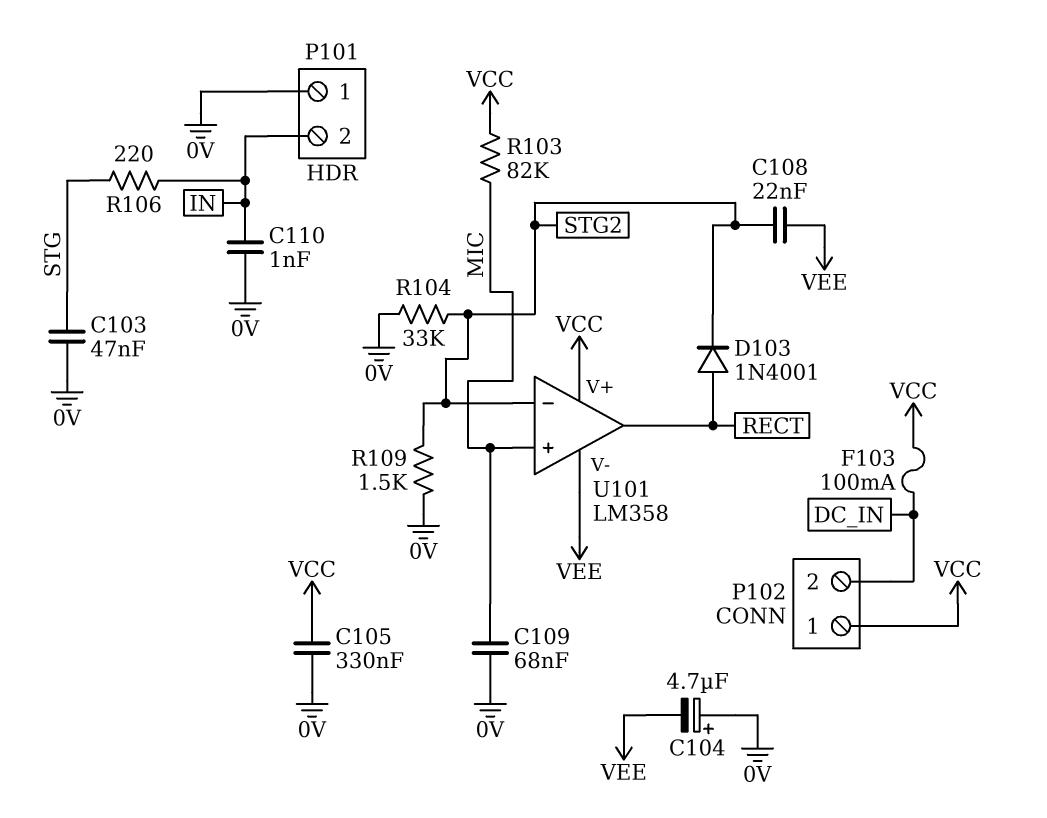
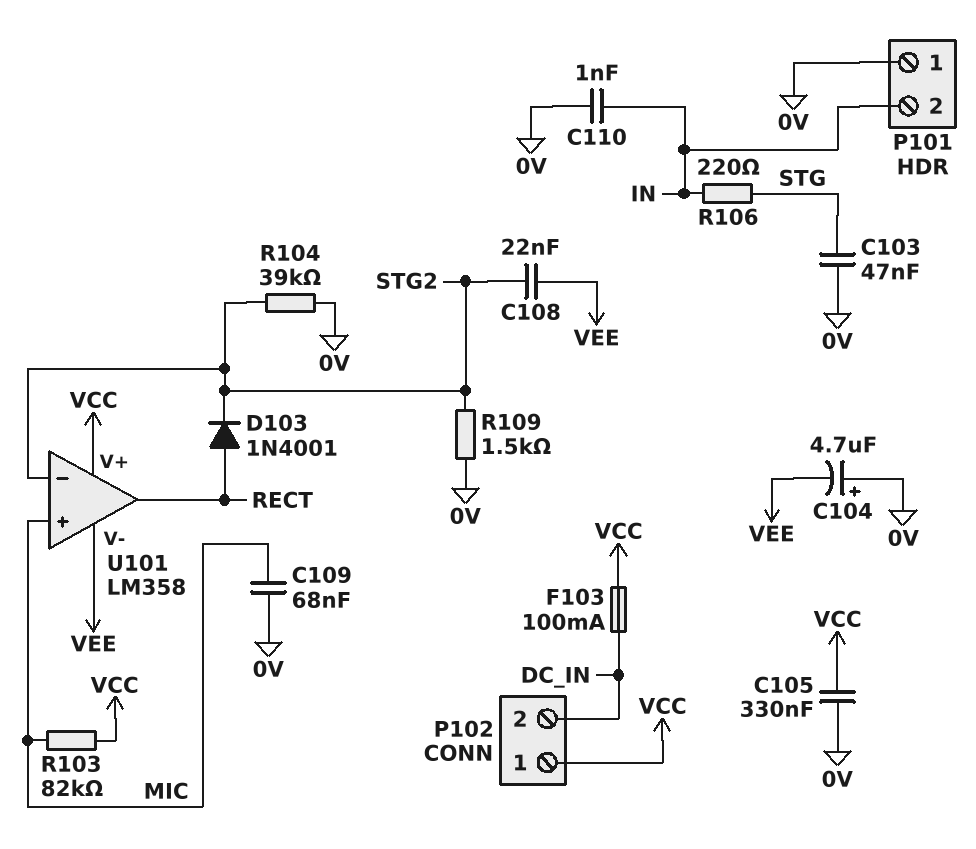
R104: 33k (0V, STG2) -> 39k (0V, STG2)

